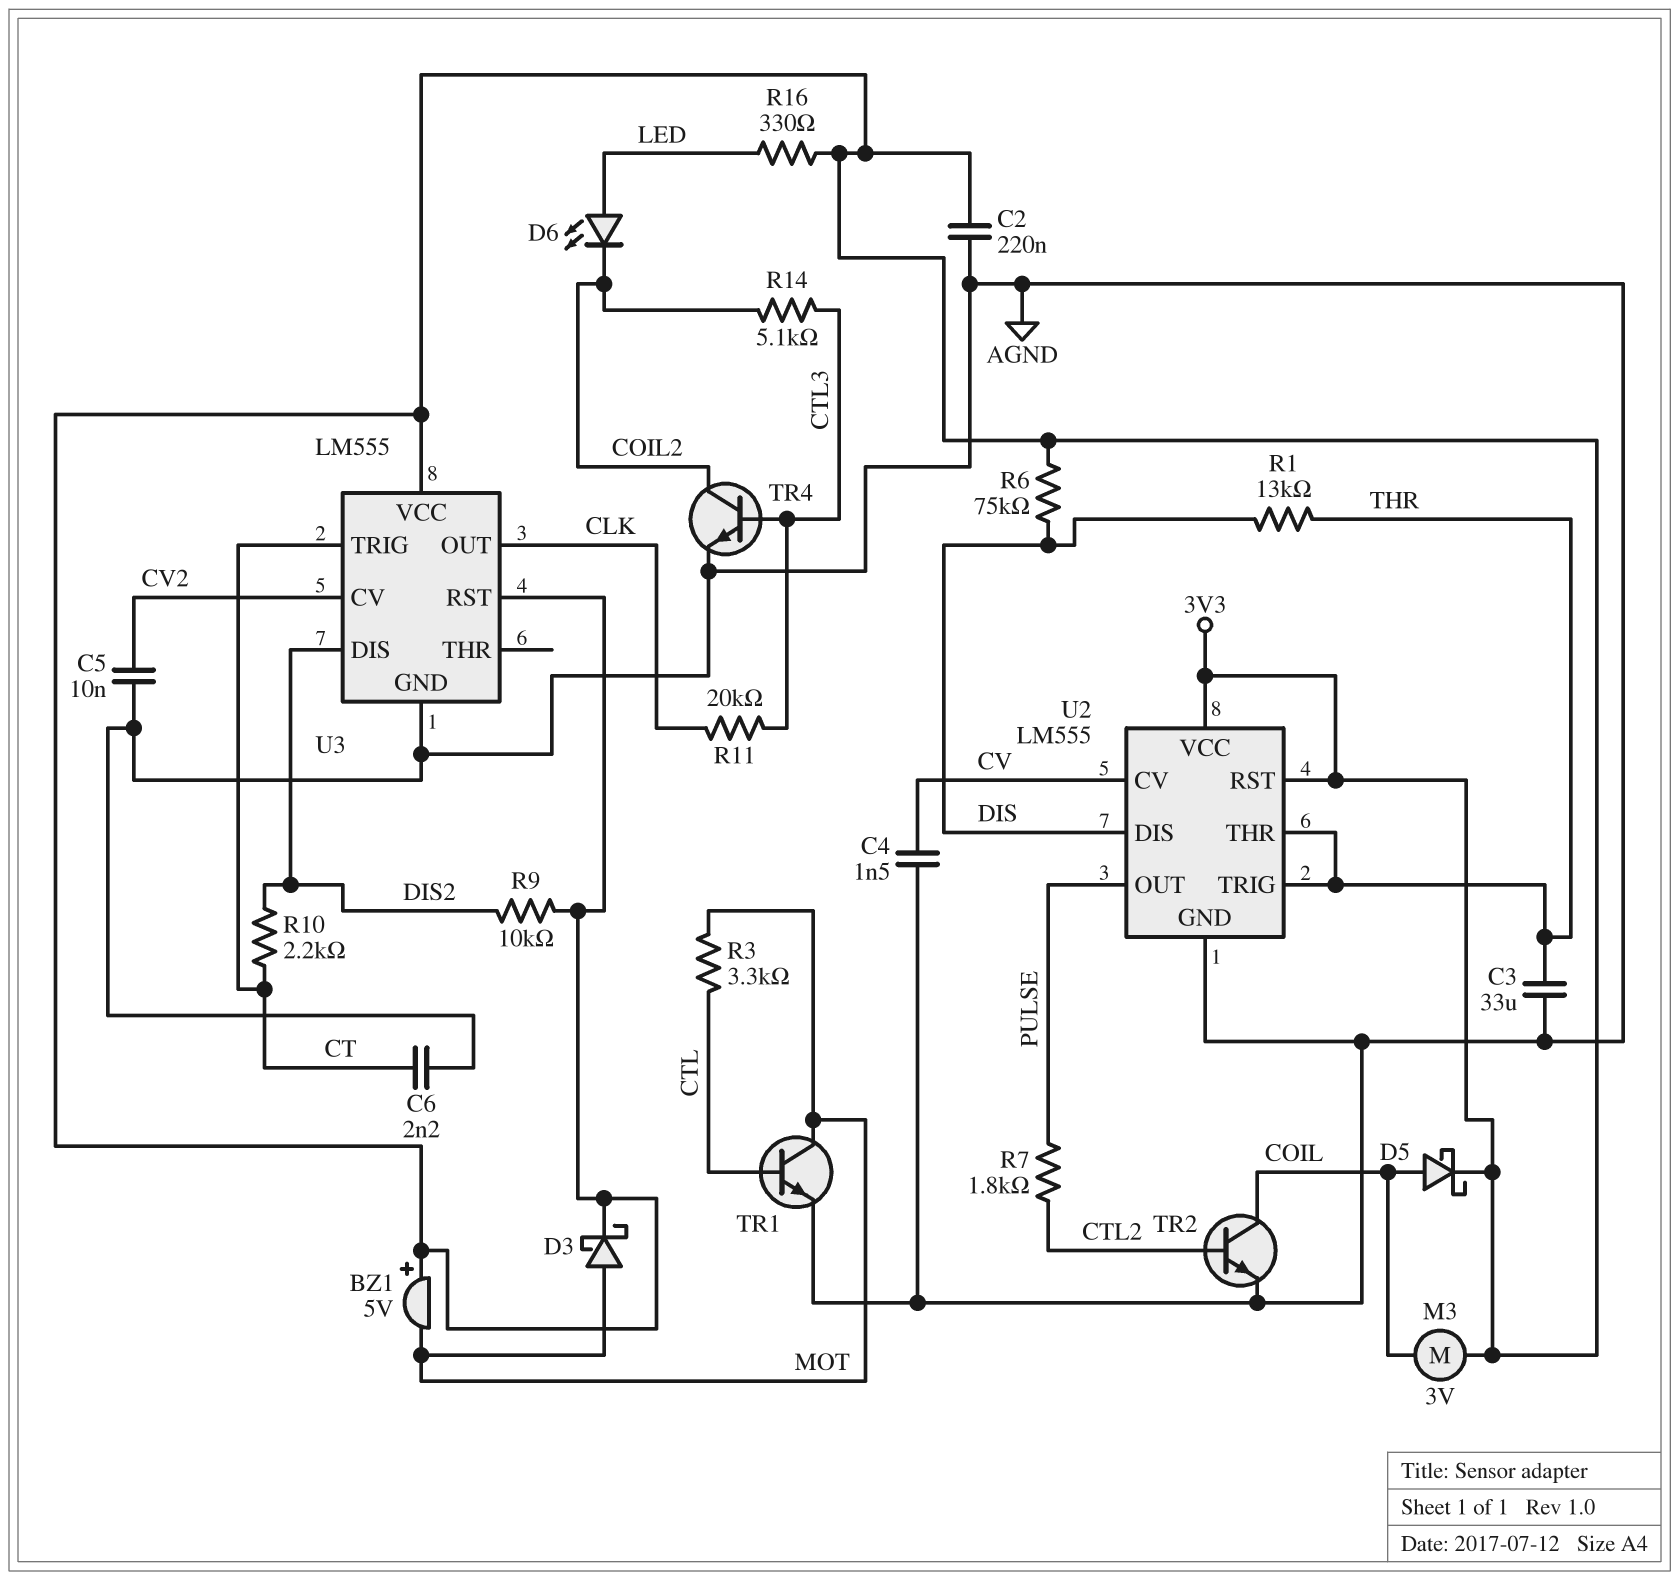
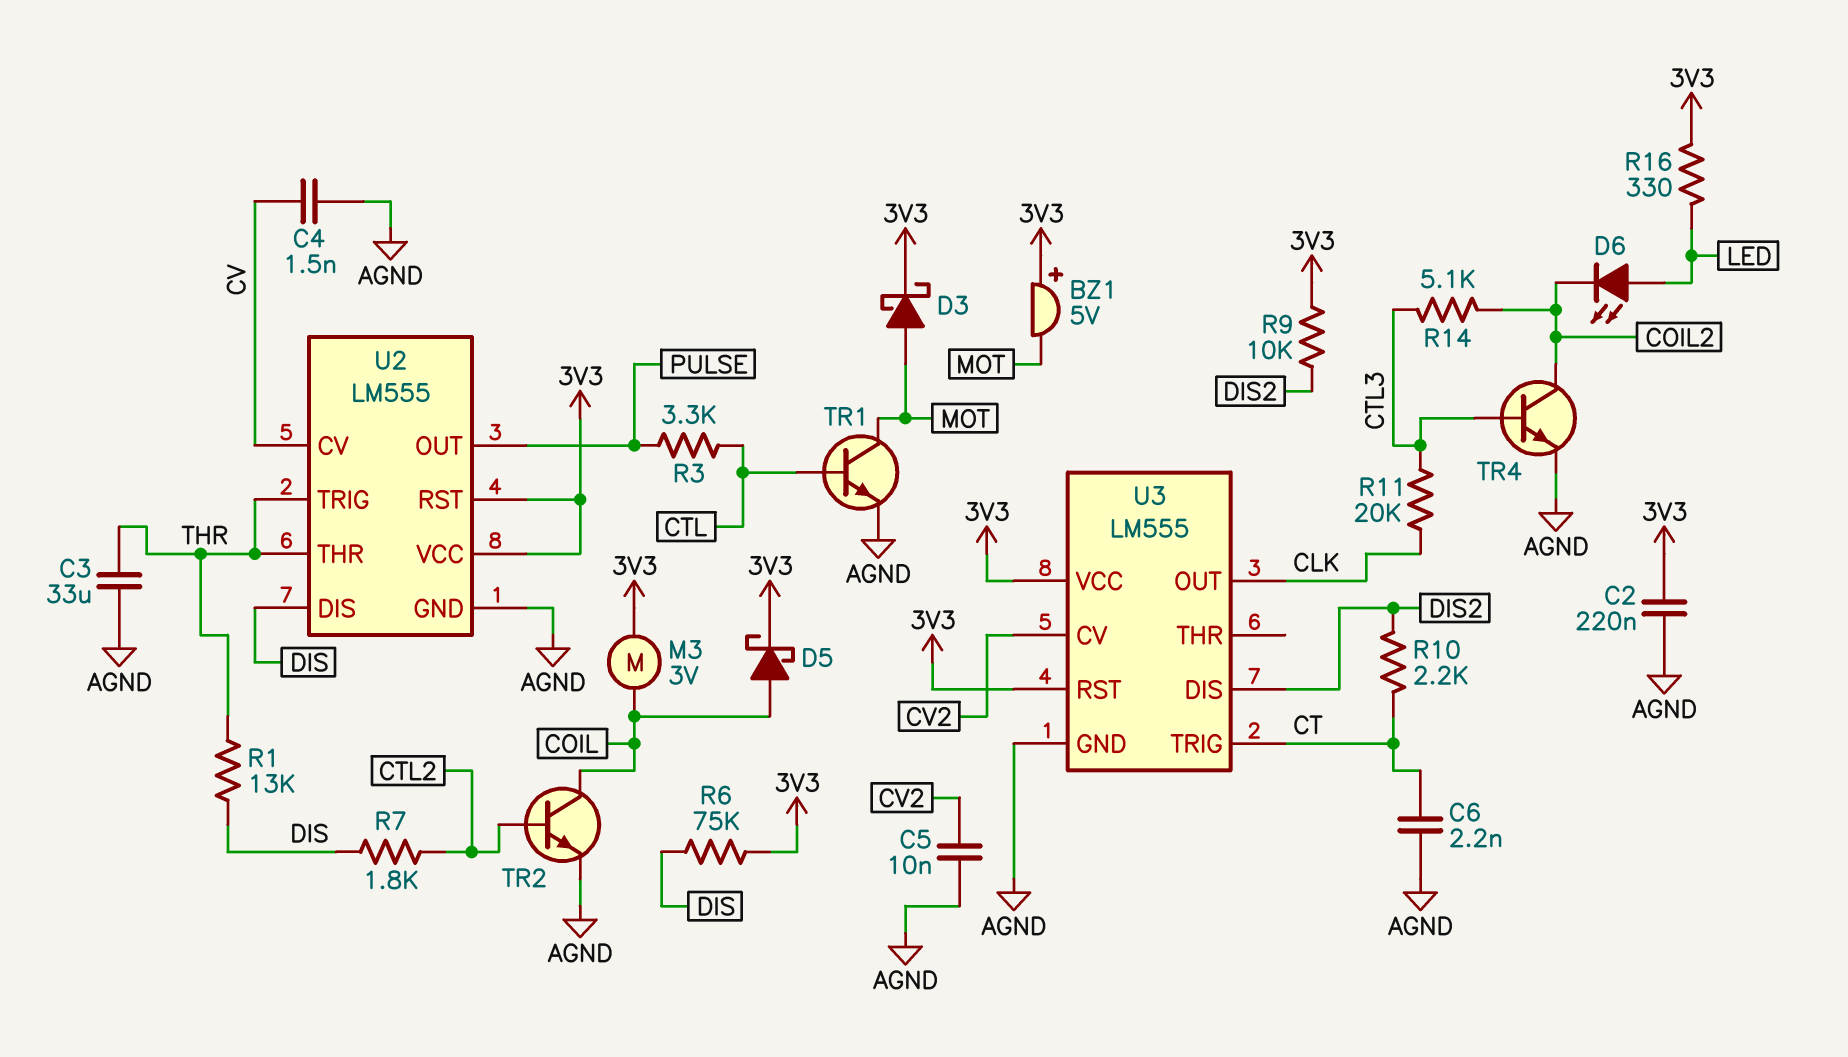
R3: 3.3k (CTL, MOT) -> 3.3k (CTL, PULSE)
R7: 1.8k (CTL2, PULSE) -> 1.8k (CTL2, DIS)

